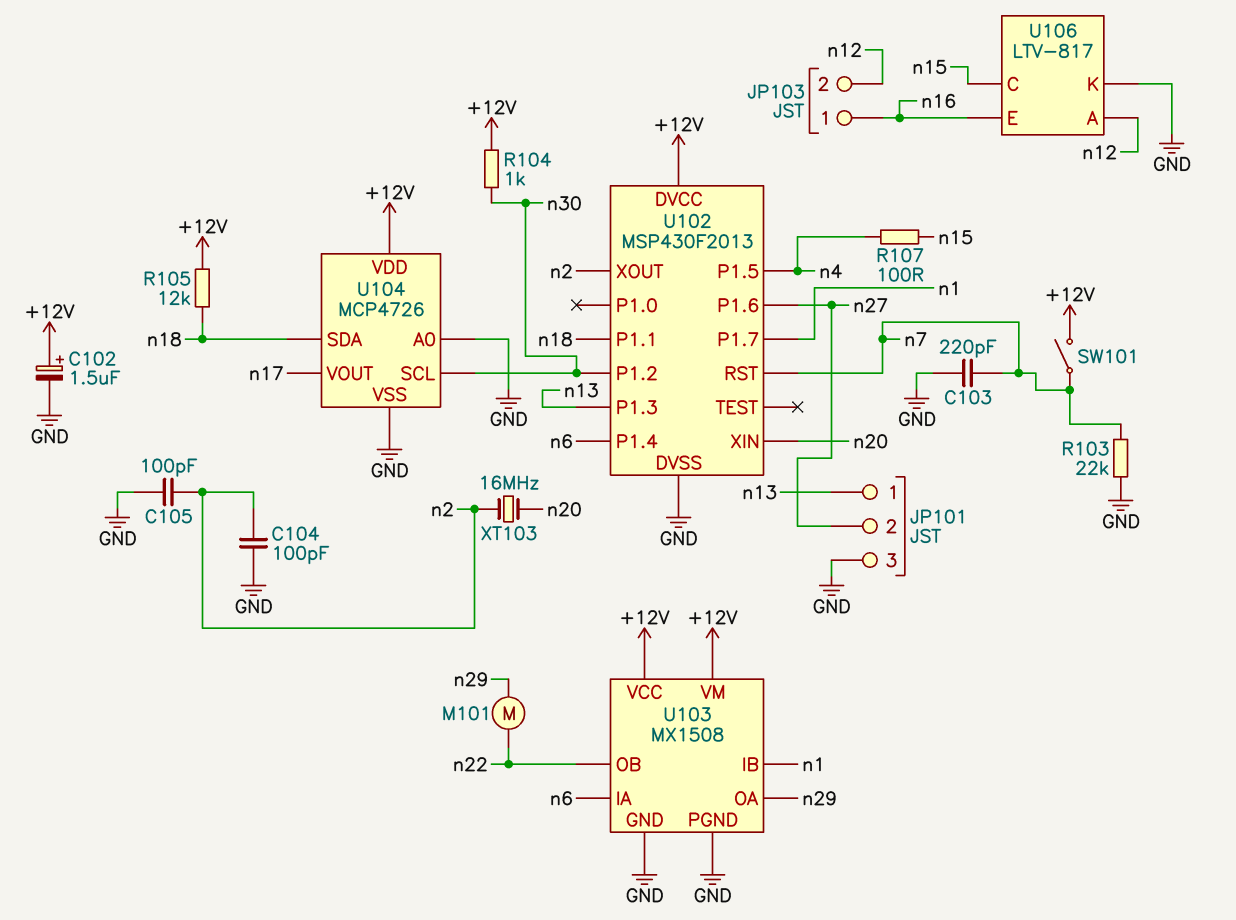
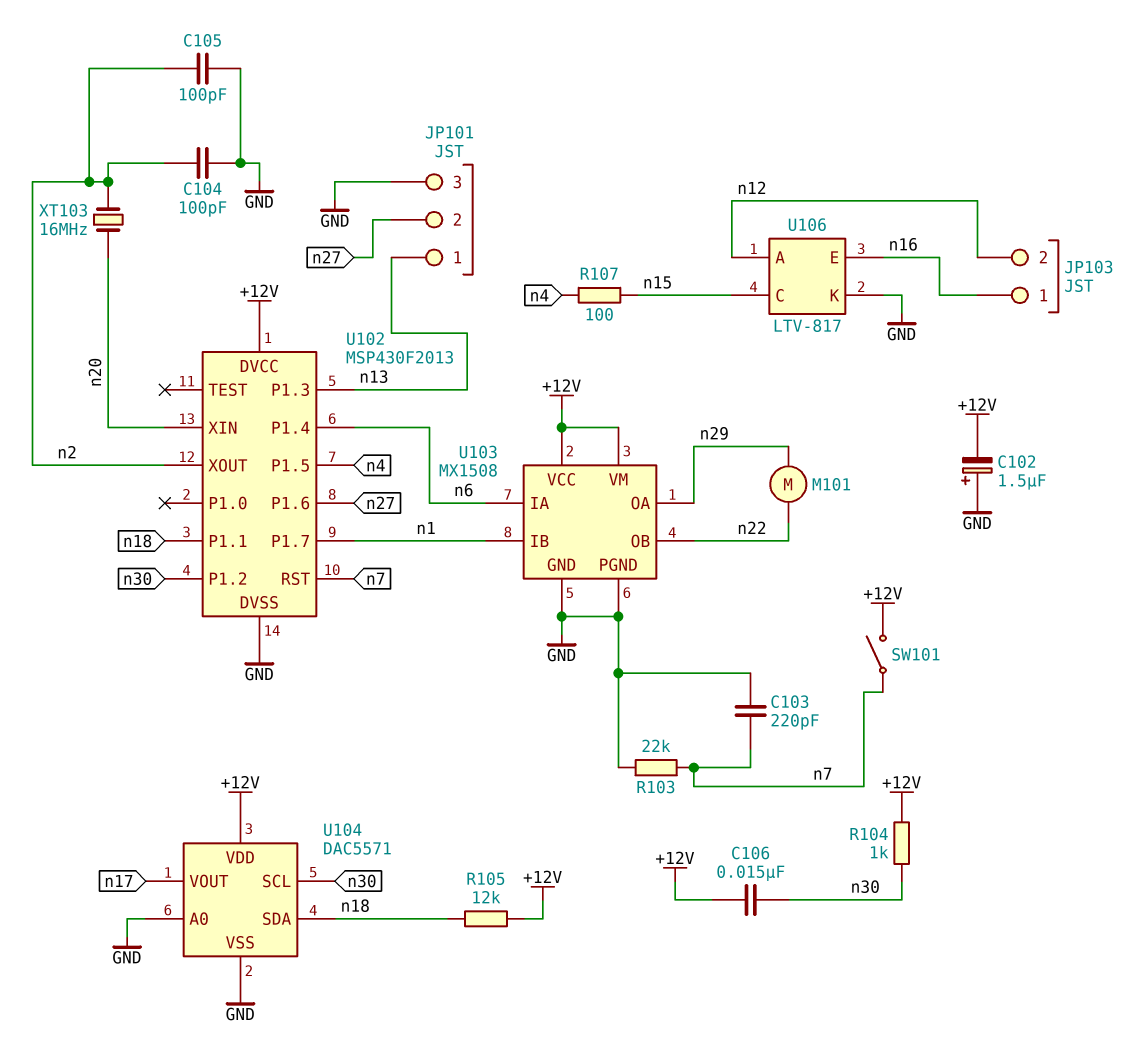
C102: 1.5uF (plus +12V, minus GND) -> 1.5uF (plus GND, minus +12V)
C106: none -> 15nF (+12V, n30)
U104: MCP4726 -> DAC5571

